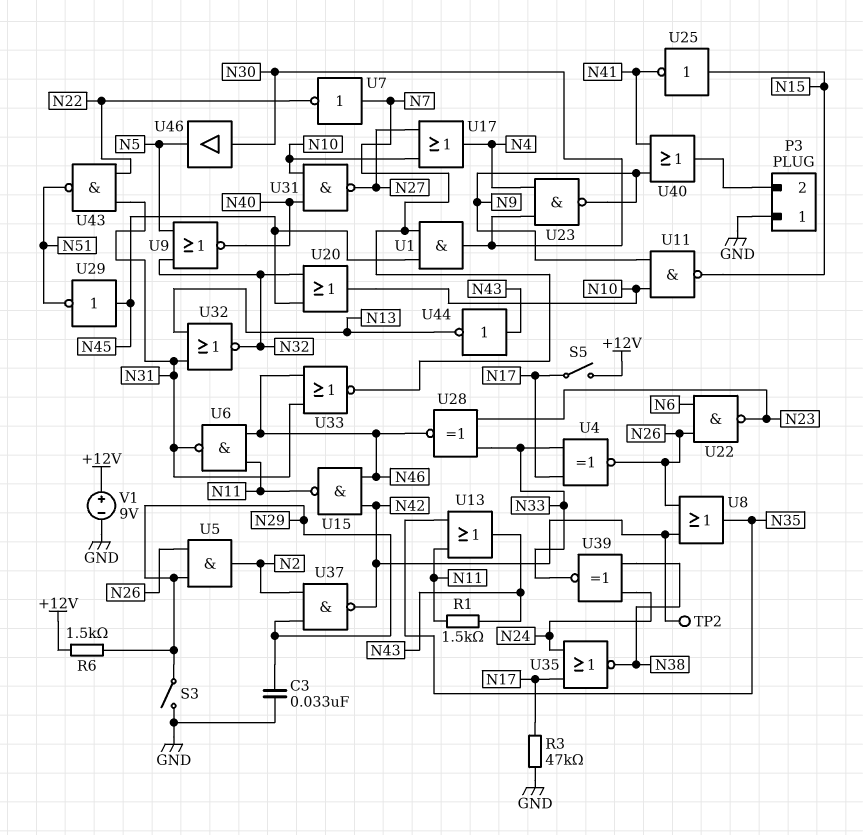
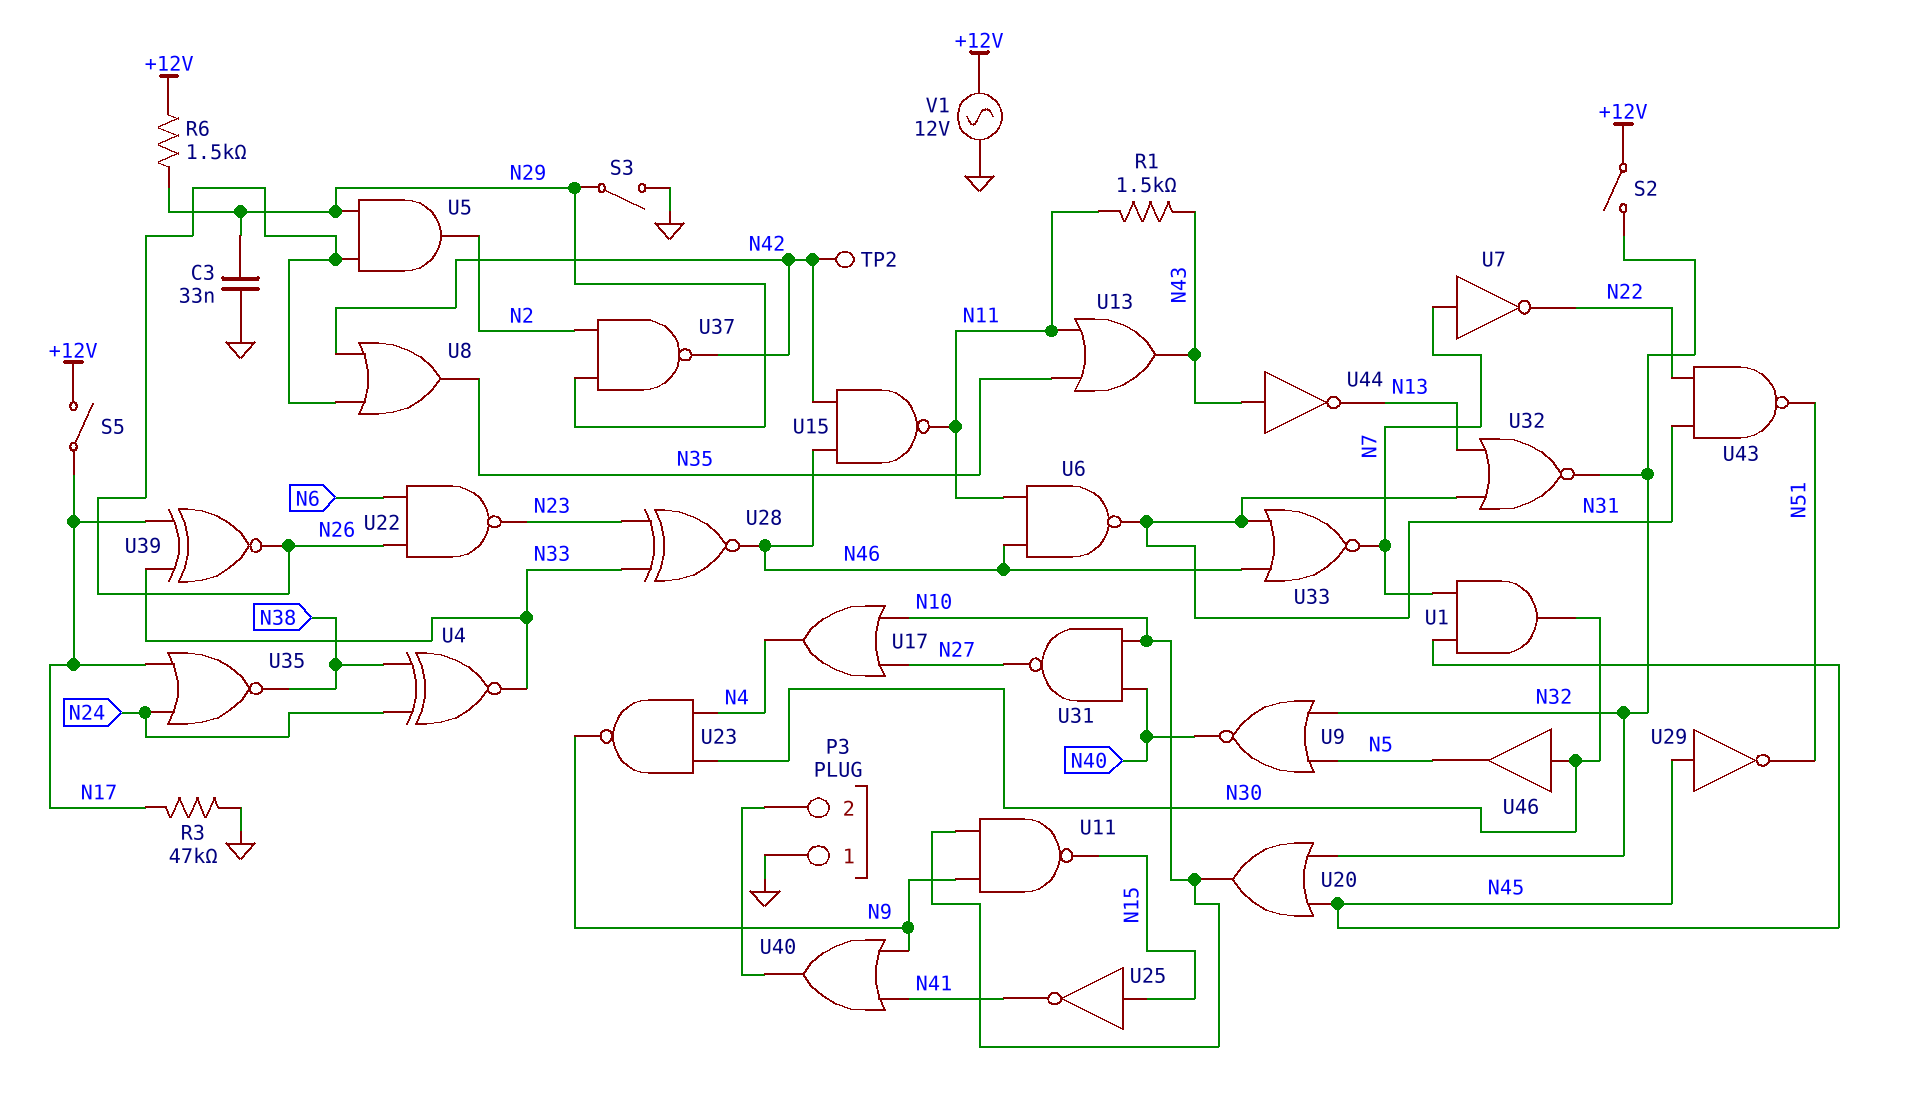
S2: none -> switch (+12V, N32)
U4: XNOR (in N17, in N33, out N26) -> XNOR (in N24, in N38, out N33)
U39: XNOR (in N24, in N38, out N33) -> XNOR (in N17, in N33, out N26)
V1: 9V (plus +12V, minus GND) -> AC 12V (+12V, GND)

